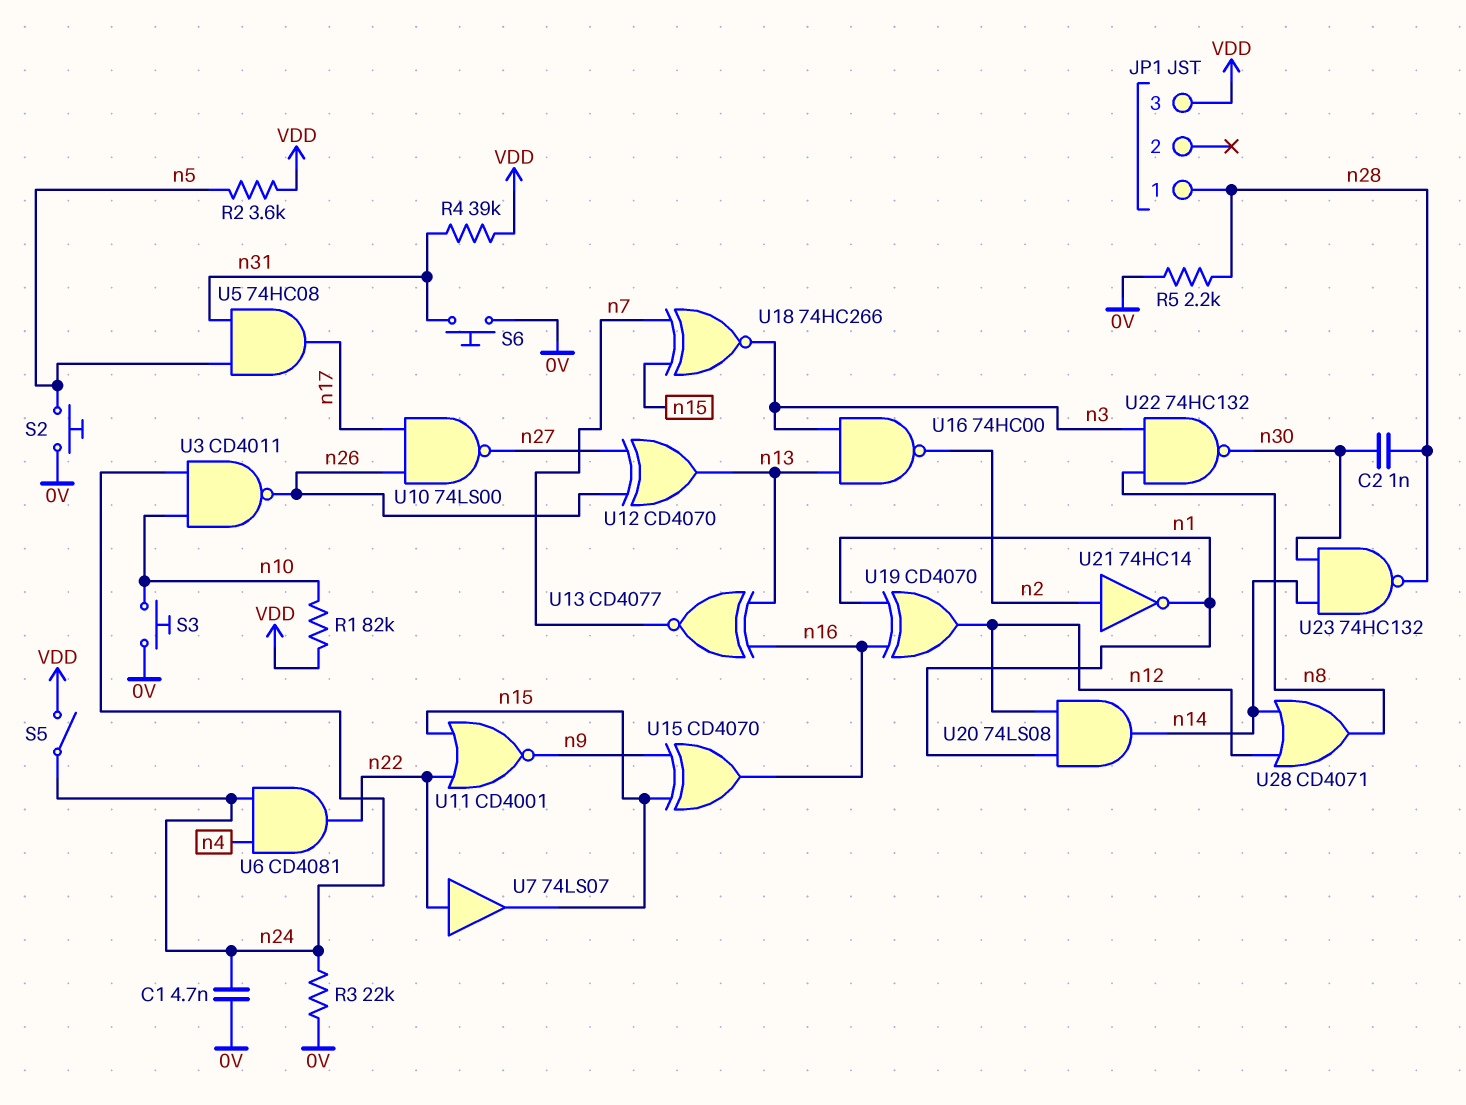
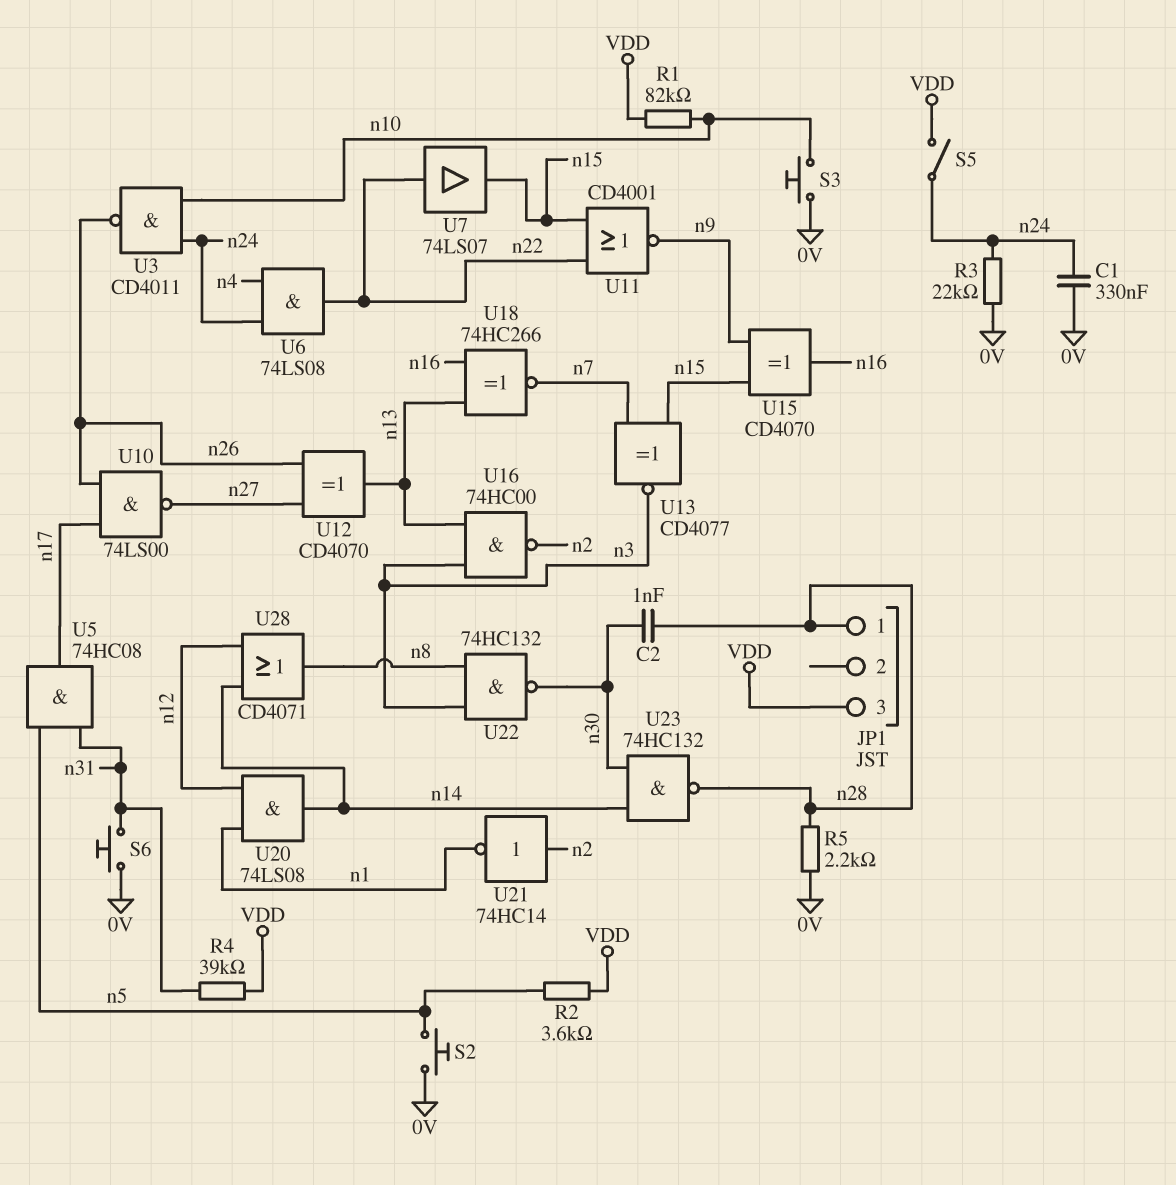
C1: 4.7nF (0V, n24) -> 330nF (0V, n24)
U6: AND CD4081 (in n4, in n24, out n22) -> AND 74LS08 (in n4, in n24, out n22)
U13: XNOR CD4077 (in n13, in n16, out n7) -> XNOR CD4077 (in n7, in n15, out n3)
U18: XNOR 74HC266 (in n7, in n15, out n3) -> XNOR 74HC266 (in n13, in n16, out n7)
U19: XOR CD4070 (in n1, in n16, out n12) -> none

